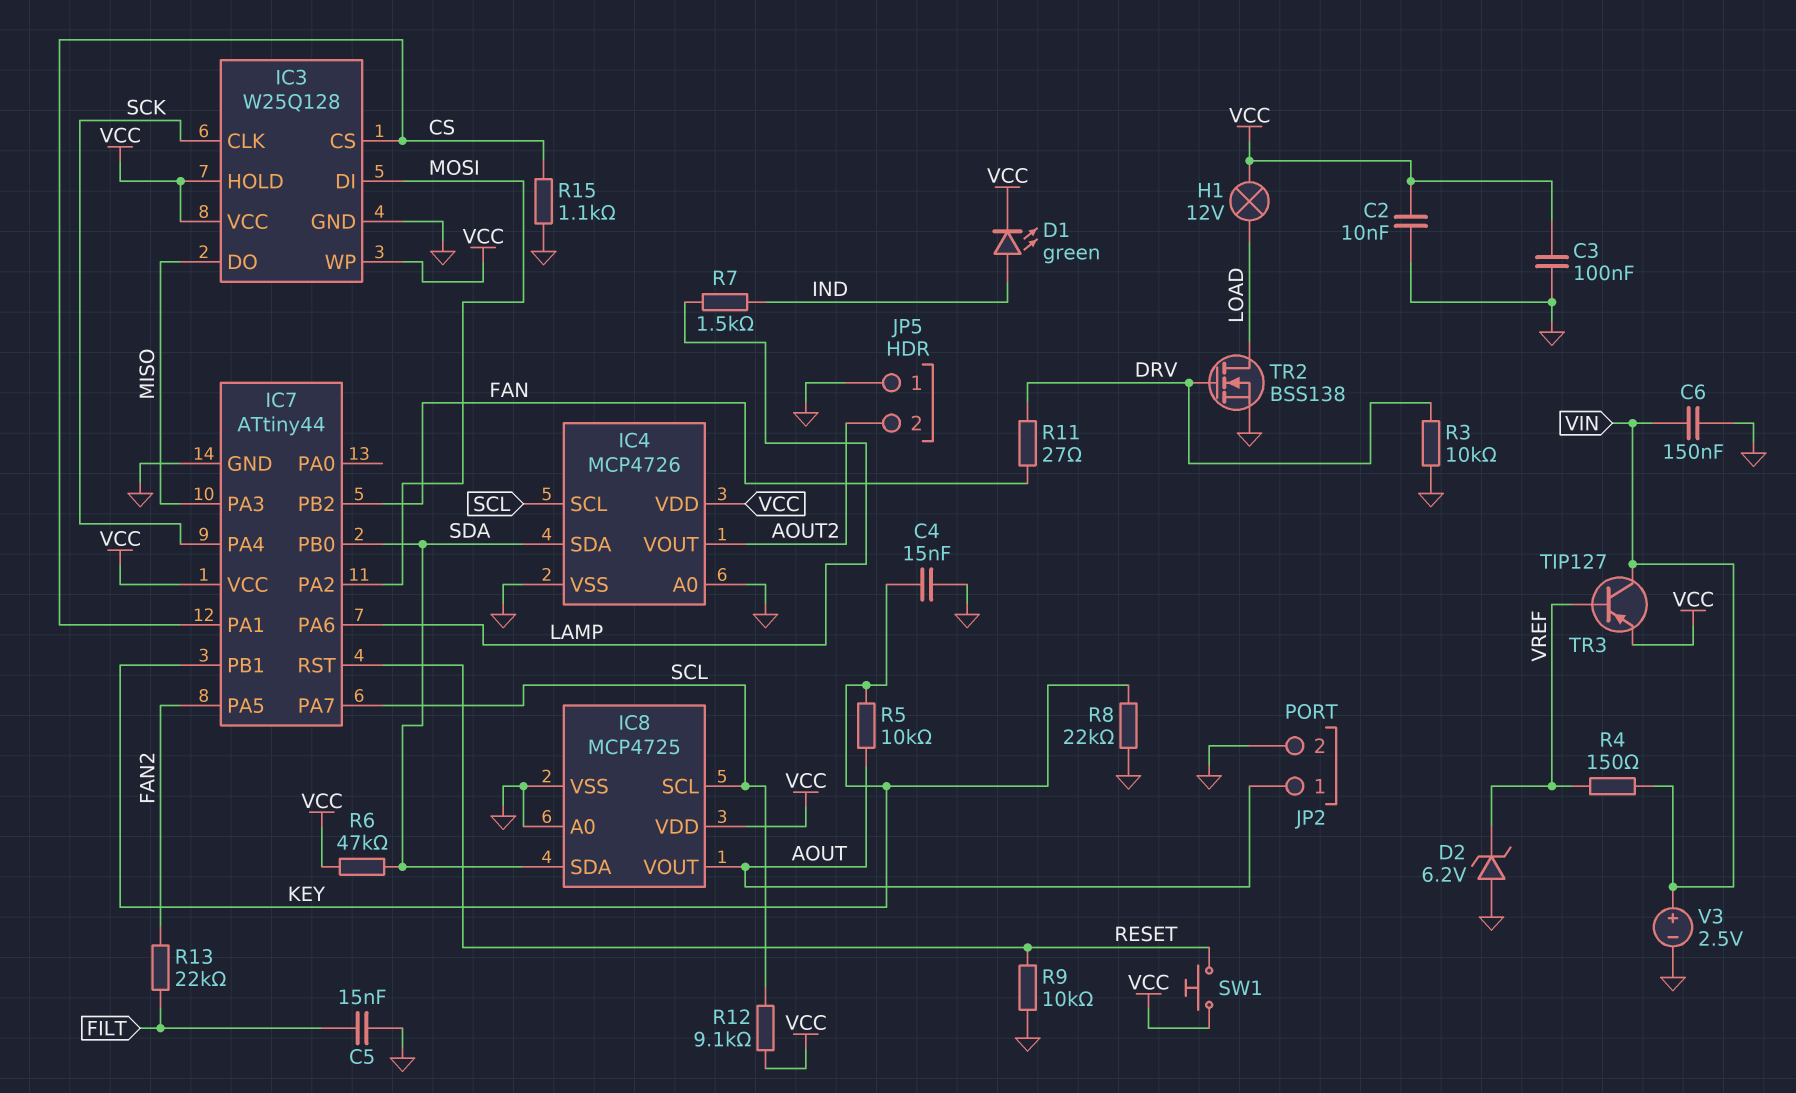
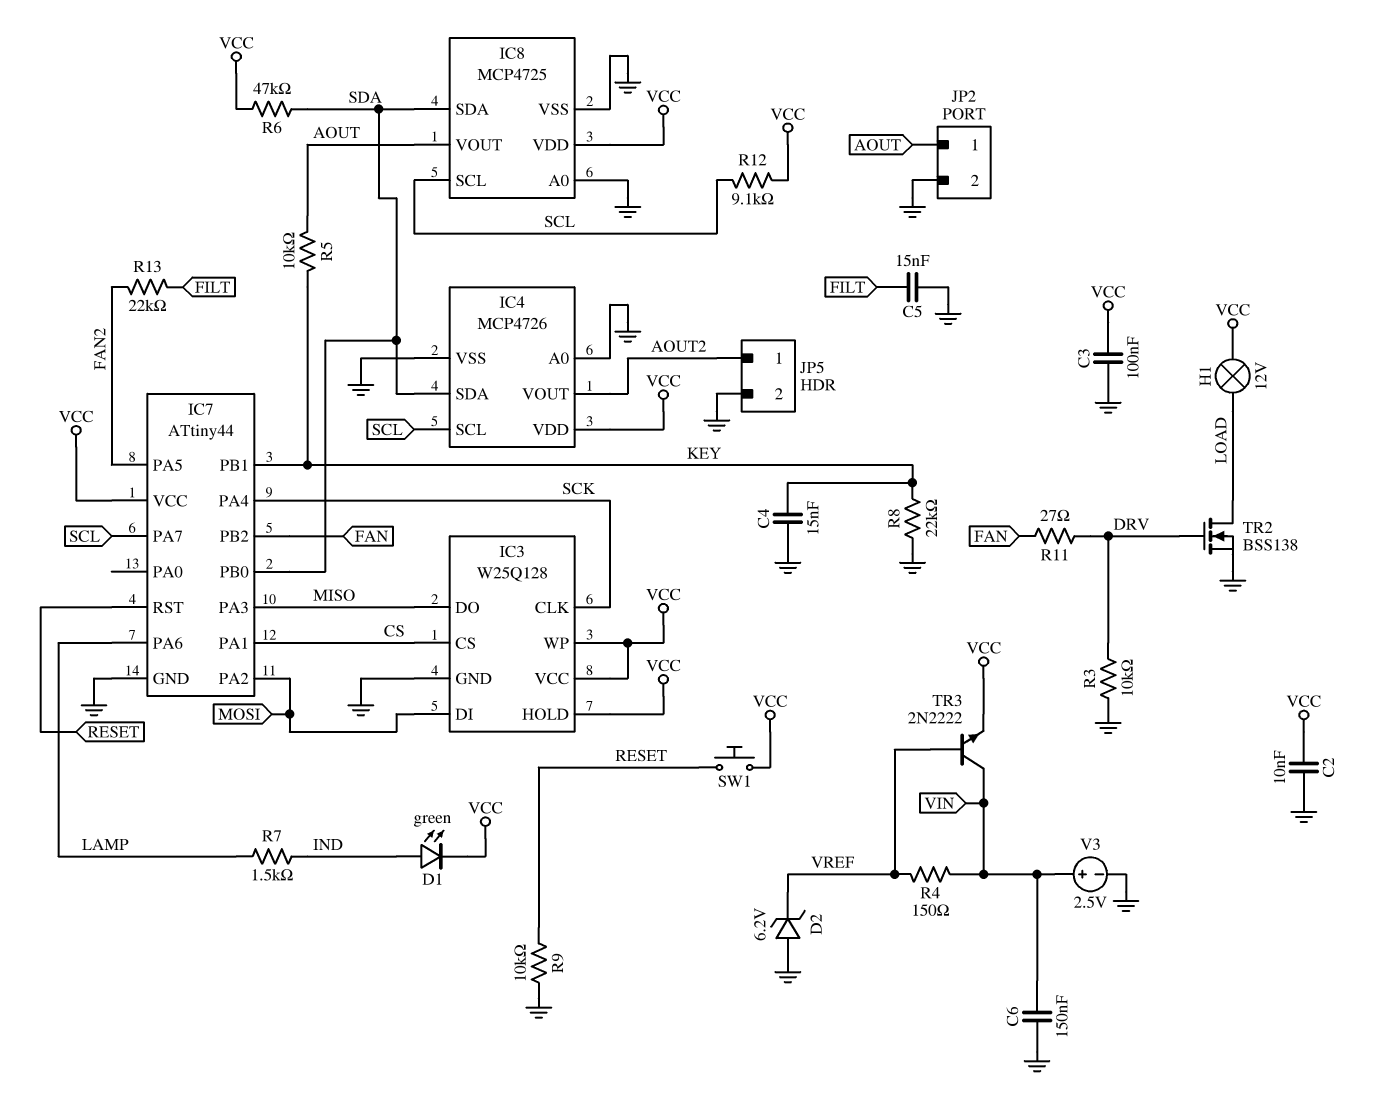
JP5 pin 1: GND -> AOUT2
JP5 pin 2: AOUT2 -> GND
R15: 1.1k (CS, GND) -> none
TR3: PNP TIP127 (B VREF, C VIN, E VCC) -> NPN 2N2222 (B VREF, C VIN, E VCC)

